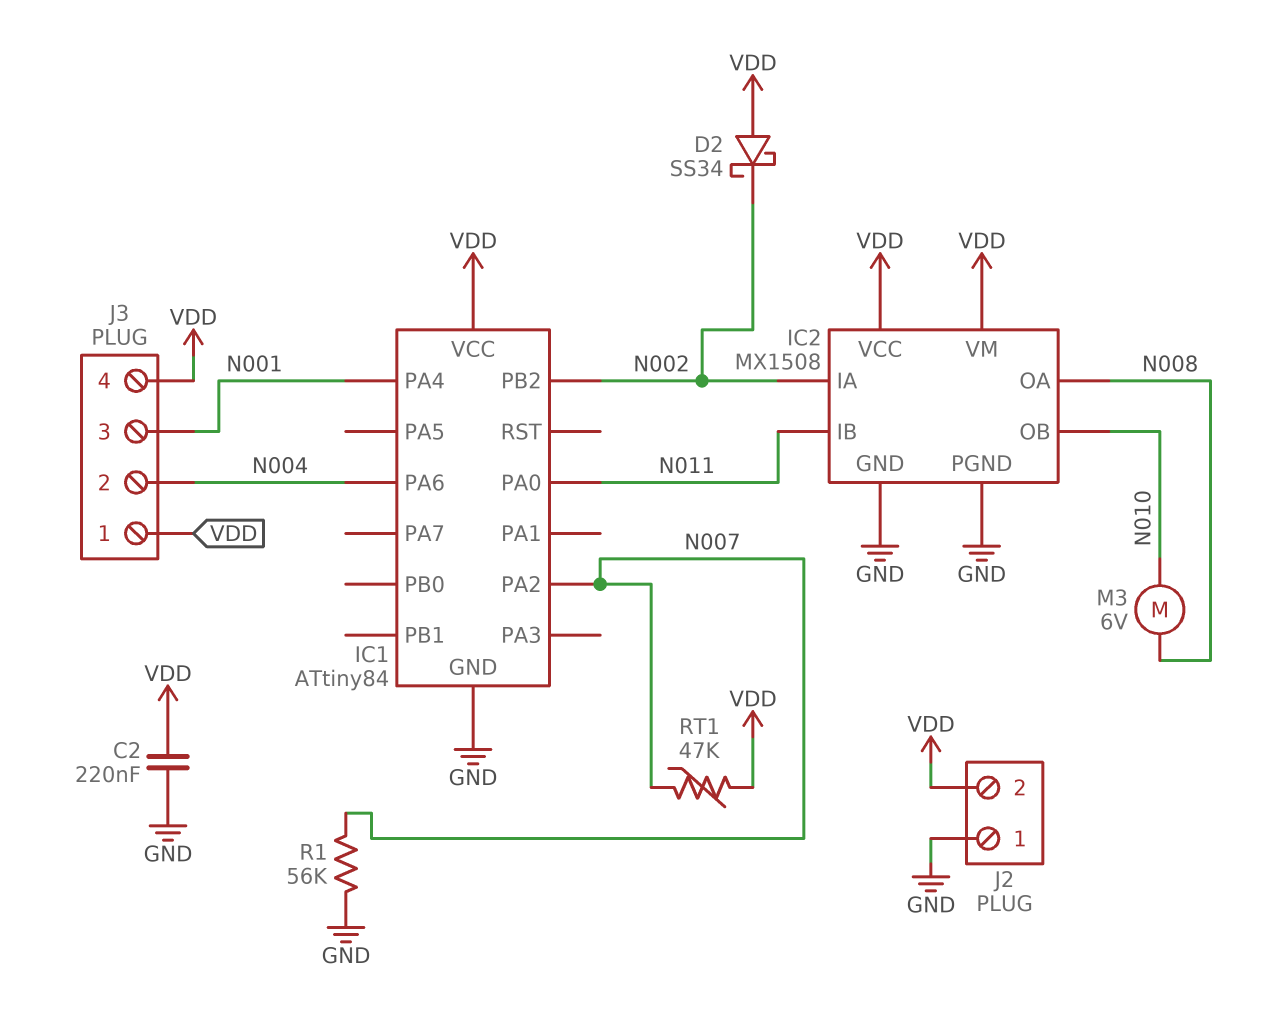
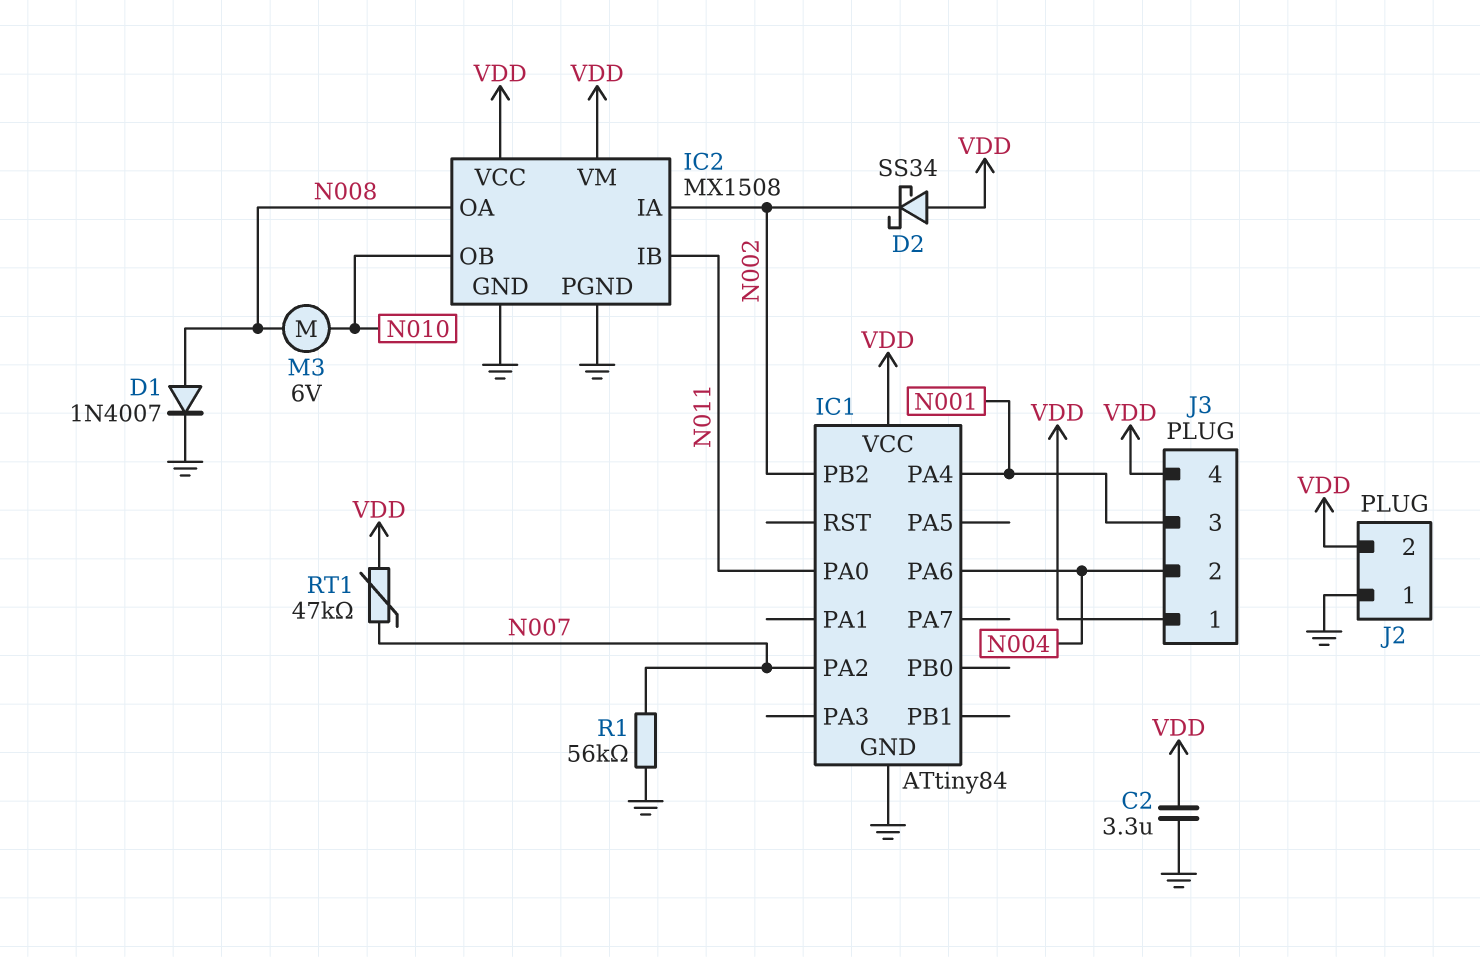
C2: 220nF (GND, VDD) -> 3.3uF (GND, VDD)
D1: none -> diode 1N4007 (A N008, K GND)

